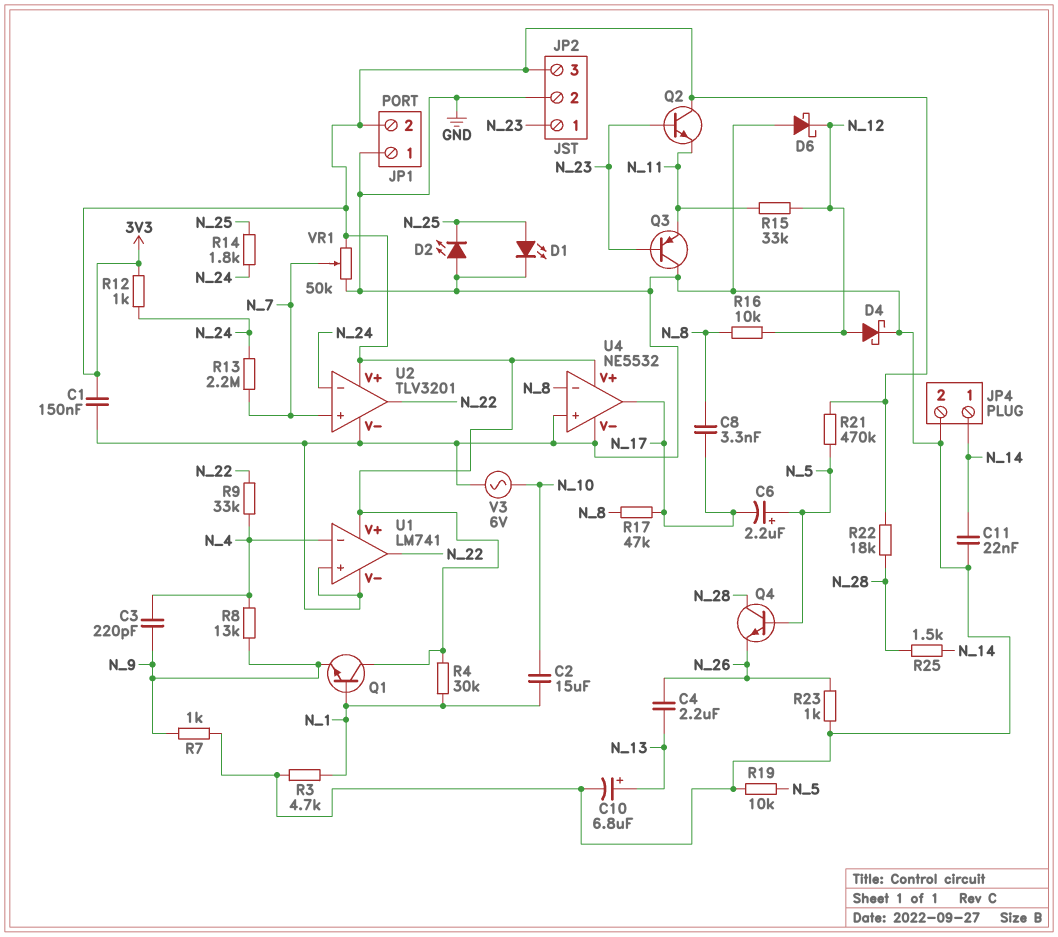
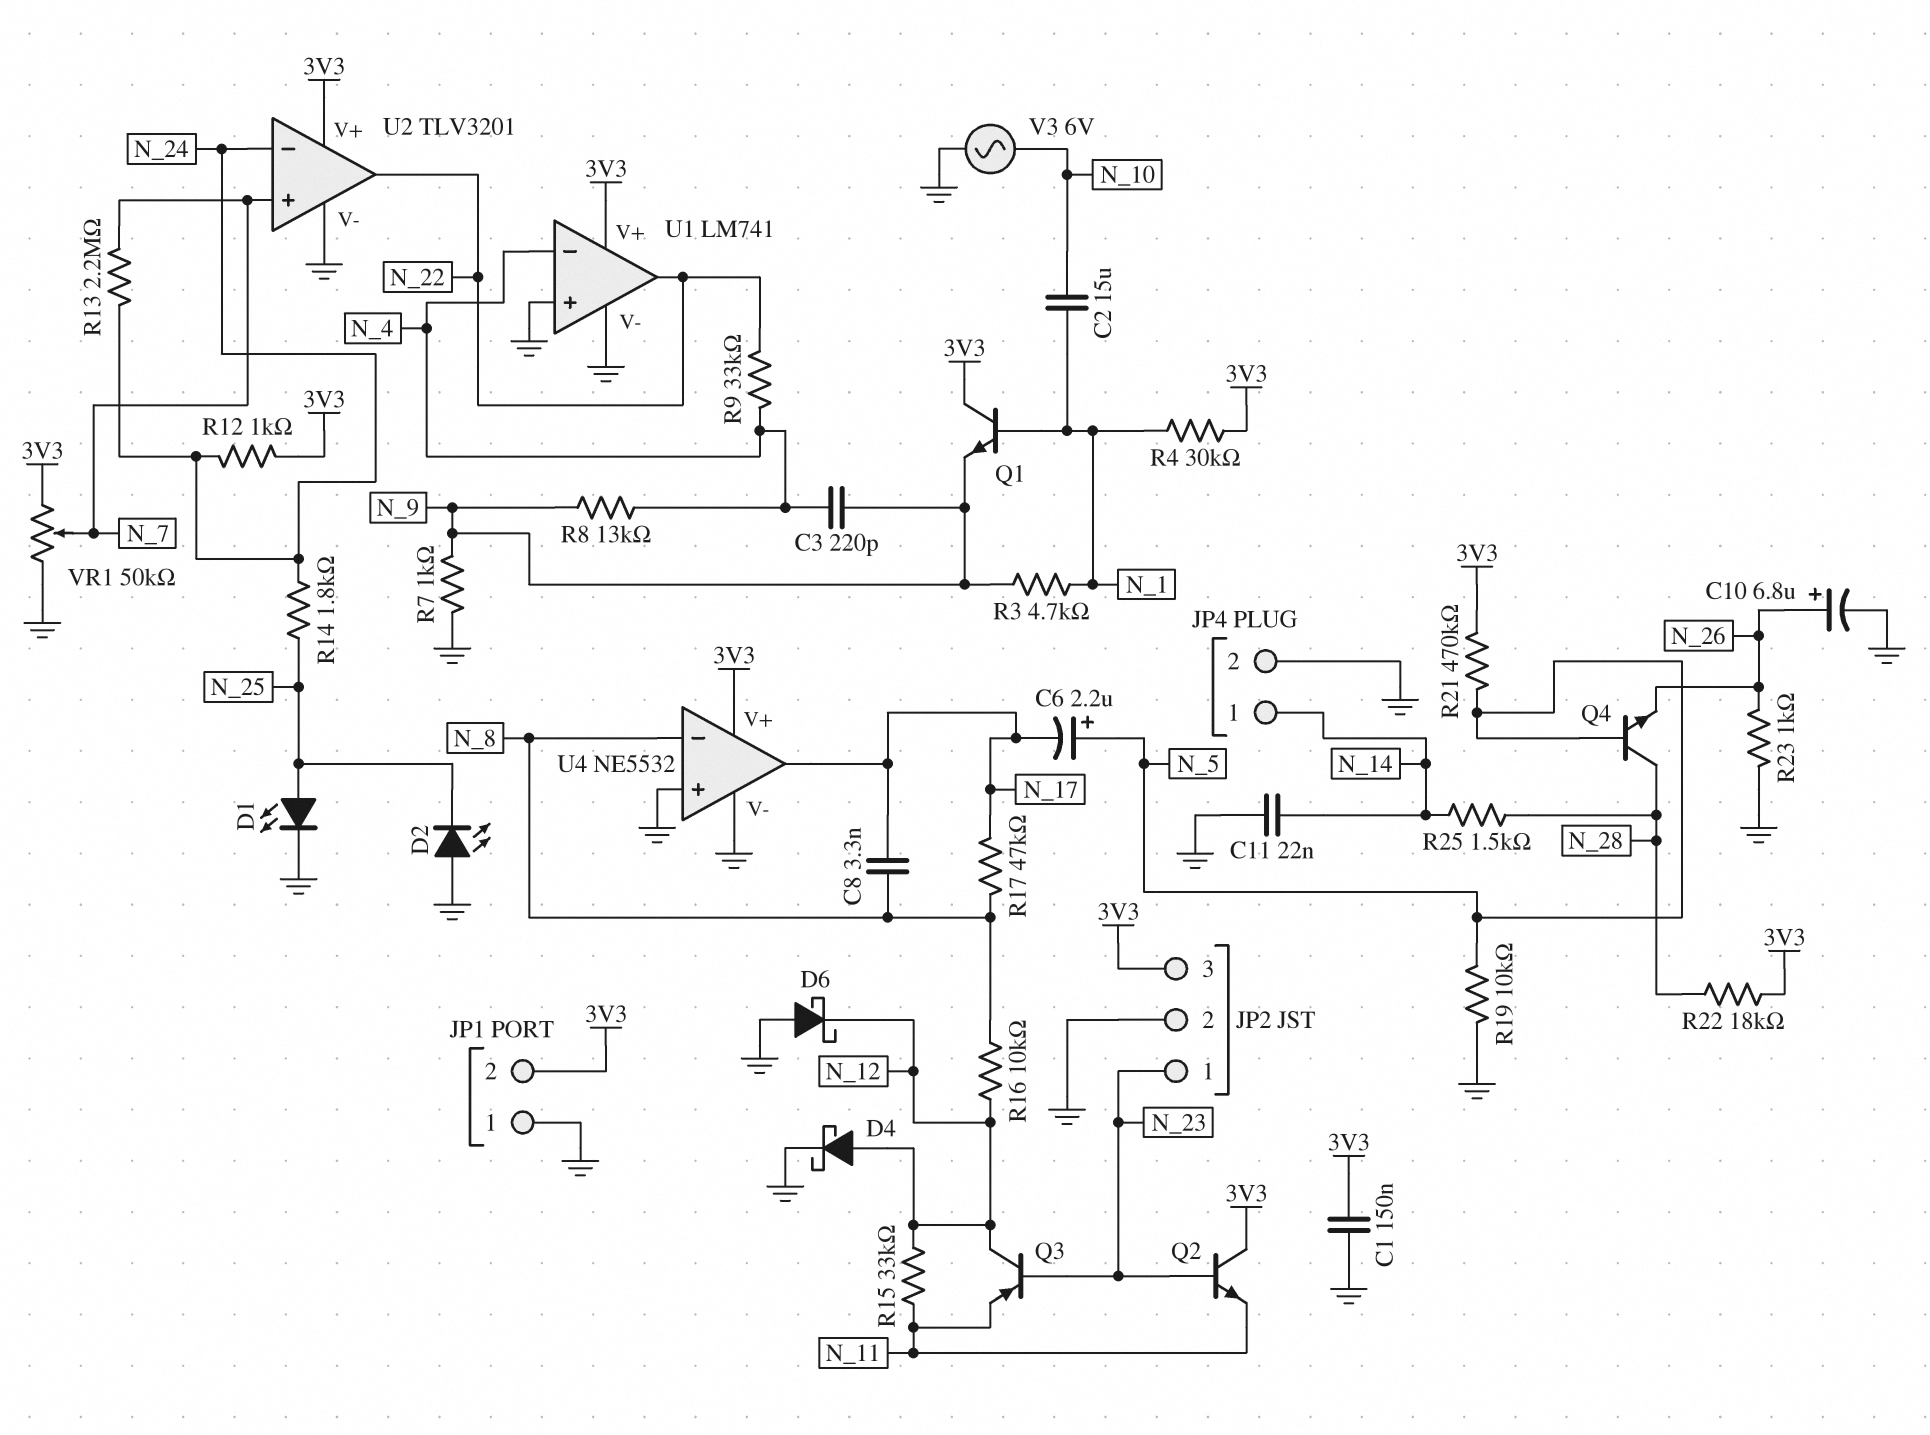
C4: 2.2uF (N_13, N_26) -> none
C10: 6.8uF (plus N_13, minus GND) -> 6.8uF (plus N_26, minus GND)
Q3: PNP (B N_23, C GND, E N_11) -> PNP (B N_23, C N_12, E N_11)
R3: 4.7k (GND, N_1) -> 4.7k (N_1, N_9)

